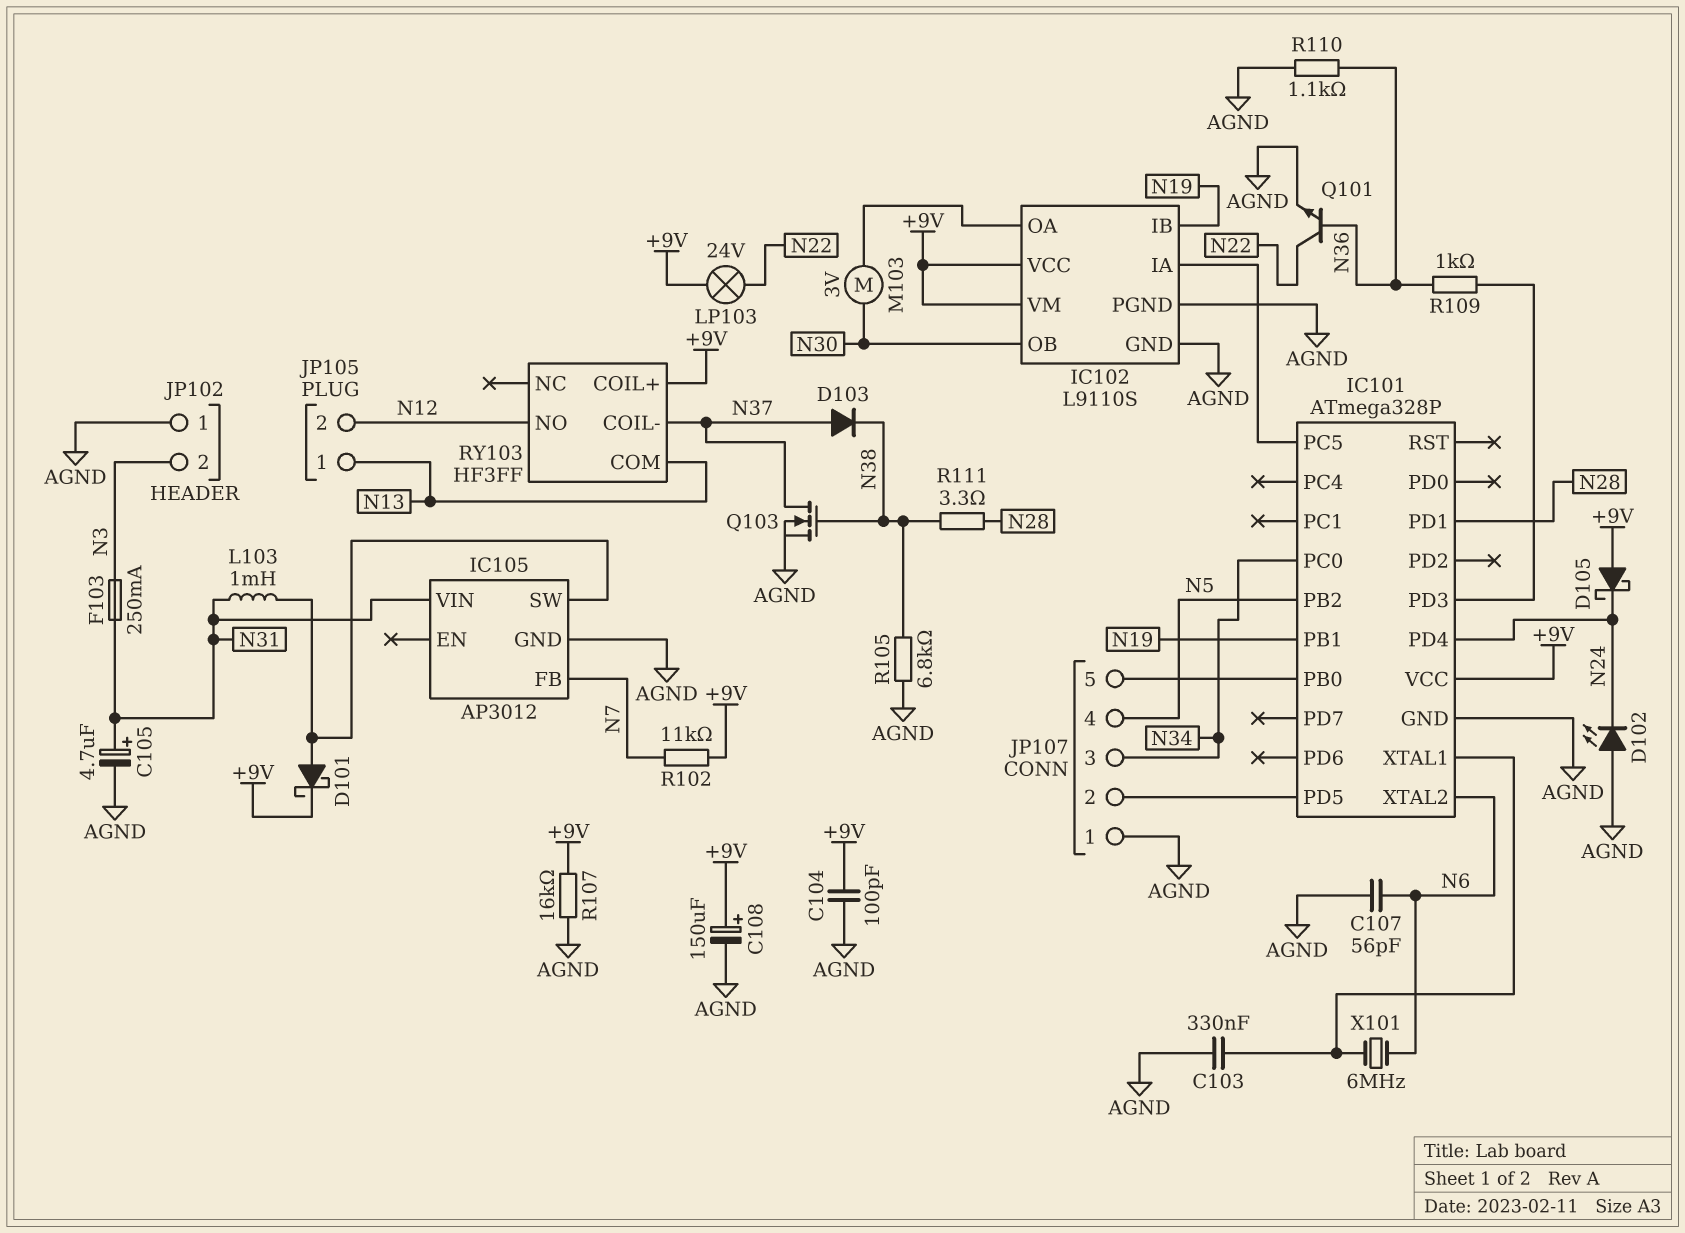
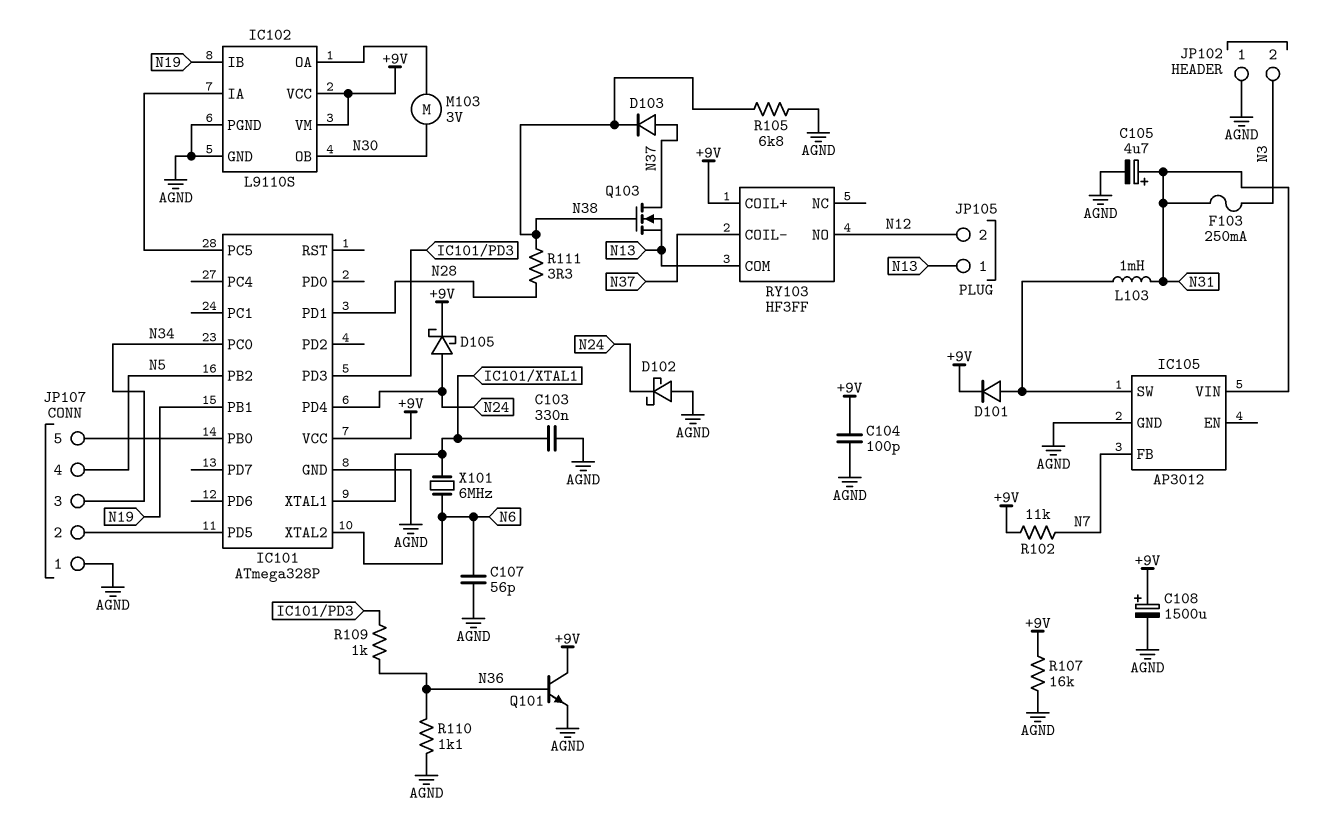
C108: 150uF (plus +9V, minus AGND) -> 1500uF (plus +9V, minus AGND)
D101: schottky (A IC105/SW, K +9V) -> diode (A IC105/SW, K +9V)
D102: LED (A AGND, K N24) -> schottky (A AGND, K N24)
D105: schottky (A +9V, K N24) -> schottky (A N24, K +9V)
LP103: lamp 24V (+9V, N22) -> none
Q101: NPN (B N36, C N22, E AGND) -> NPN (B N36, C +9V, E AGND)
Q103: NMOS (G N38, D N37, S AGND) -> NMOS (G N38, D N37, S N13)

